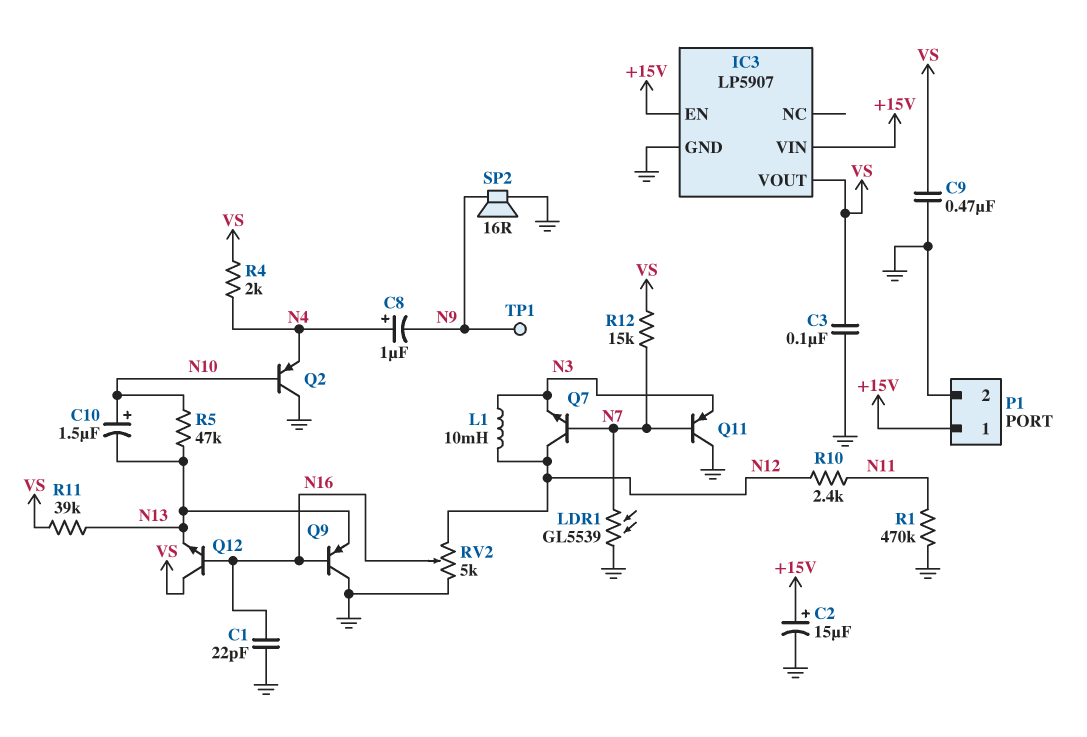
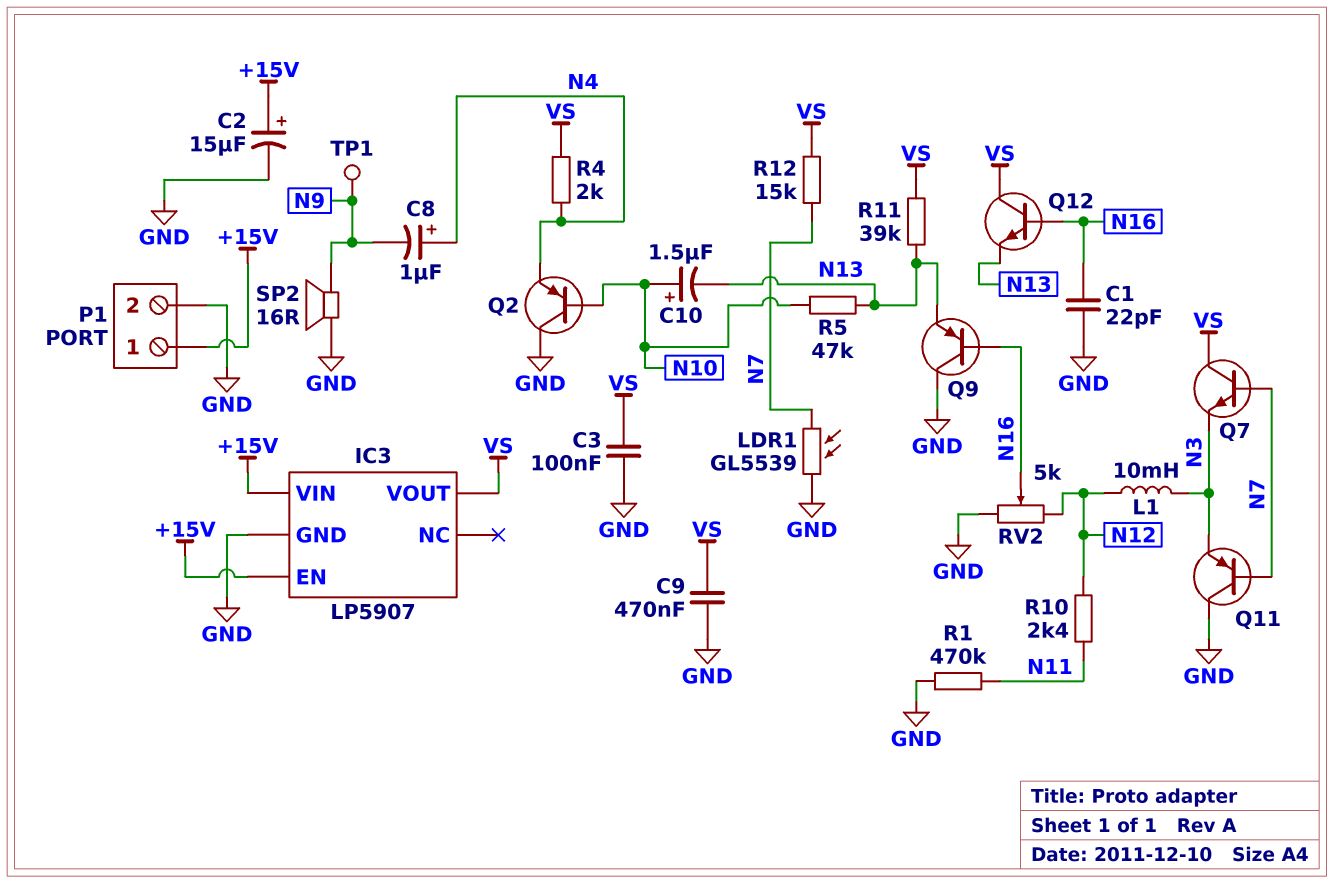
Q7: NPN (B N7, C N12, E N3) -> NPN (B N7, C VS, E N3)

